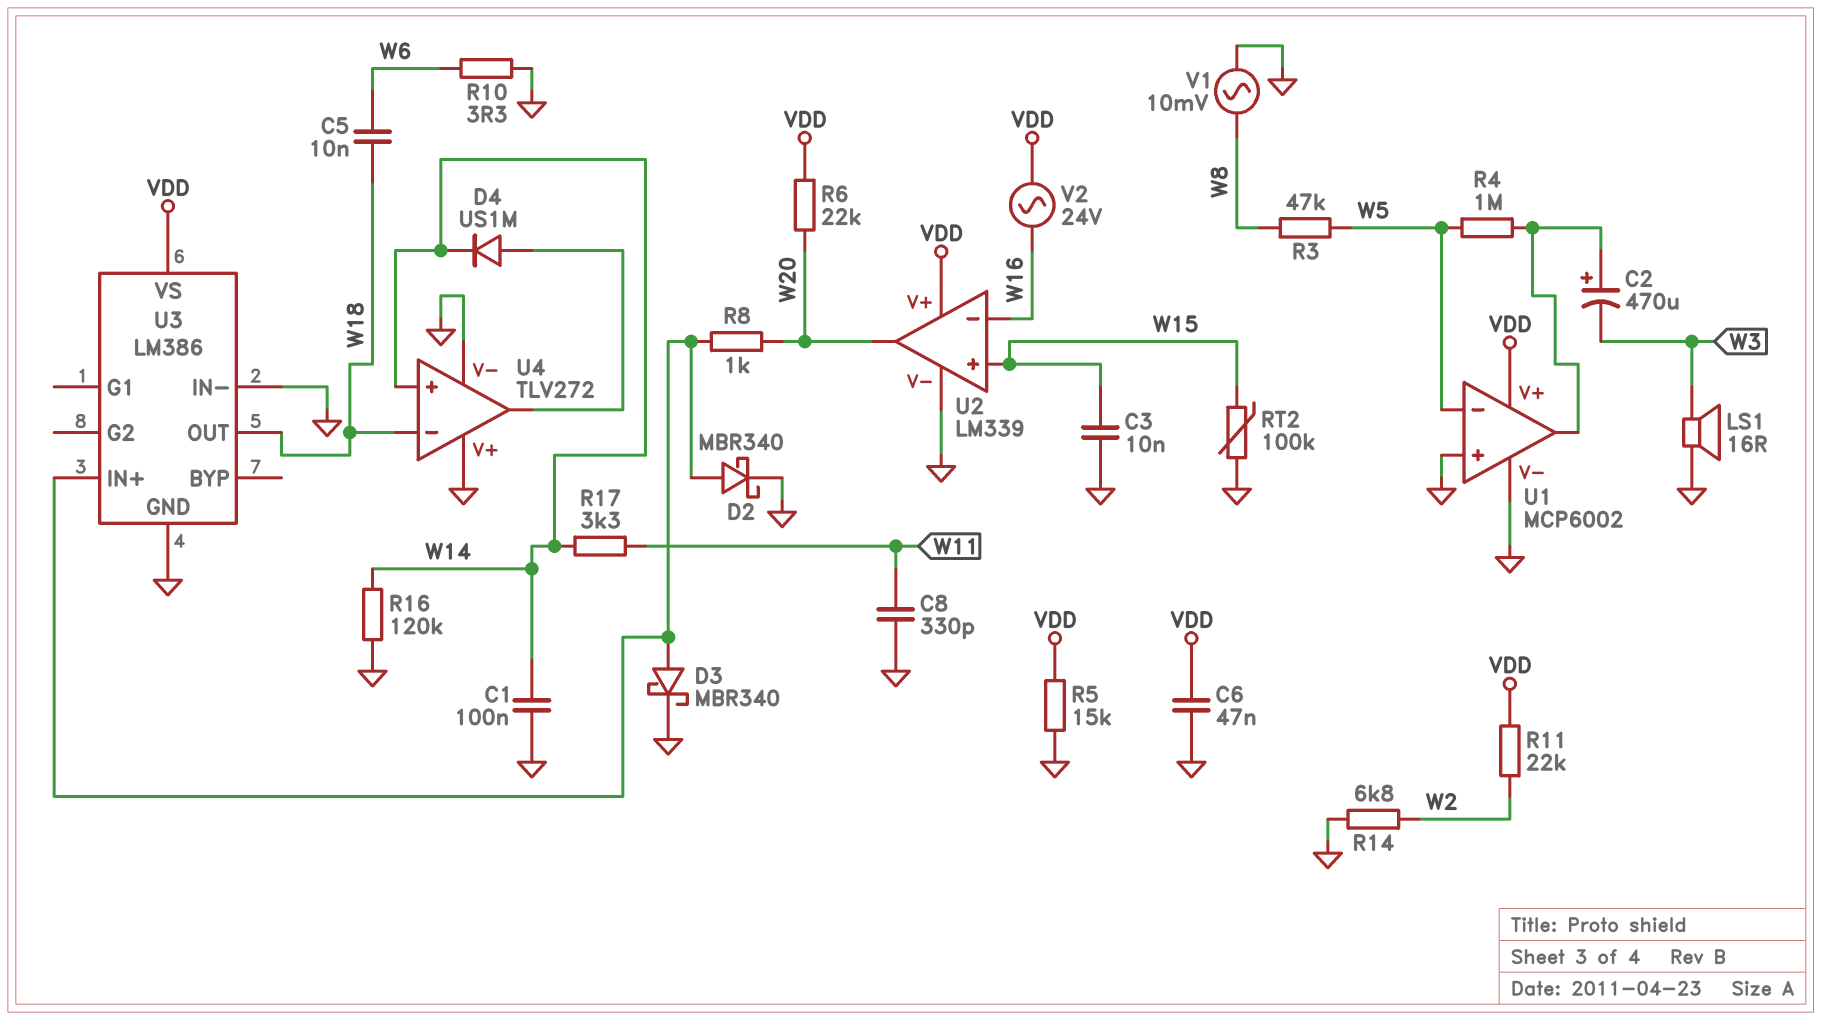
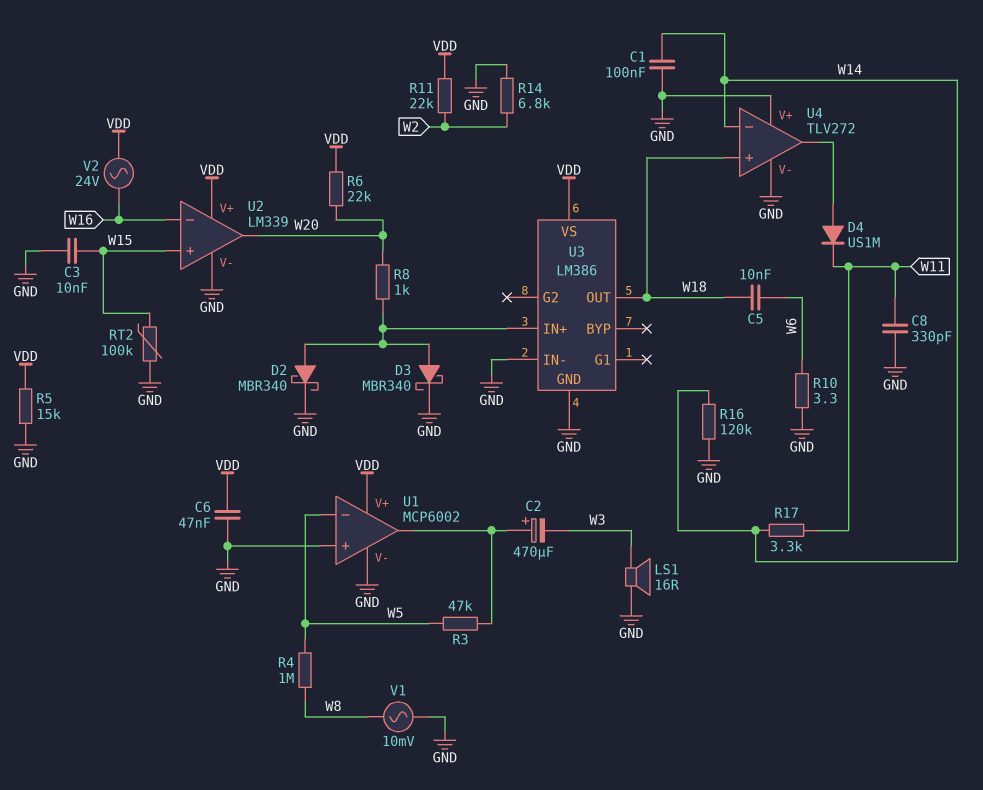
D4: diode US1M (A U4/out, K W14) -> diode US1M (A U4/out, K W11)
R3: 47k (W5, W8) -> 47k (U1/out, W5)
R4: 1M (U1/out, W5) -> 1M (W5, W8)
U4 pin in+: W14 -> W18
U4 pin in-: W18 -> W14

